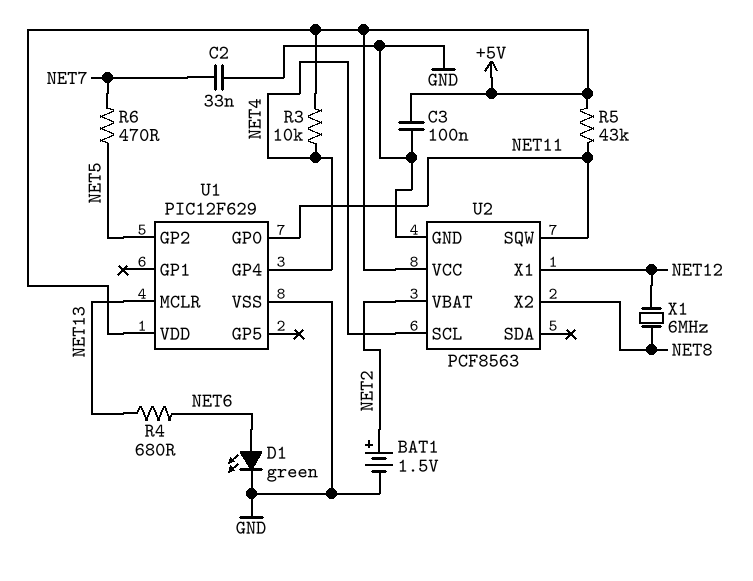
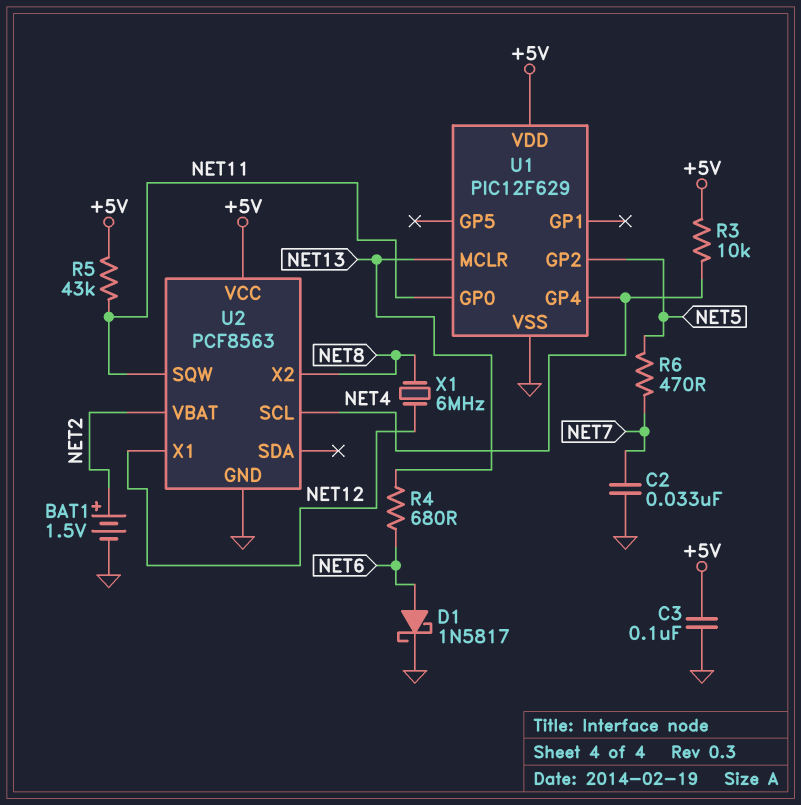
D1: LED green (A NET6, K GND) -> schottky 1N5817 (A NET6, K GND)

